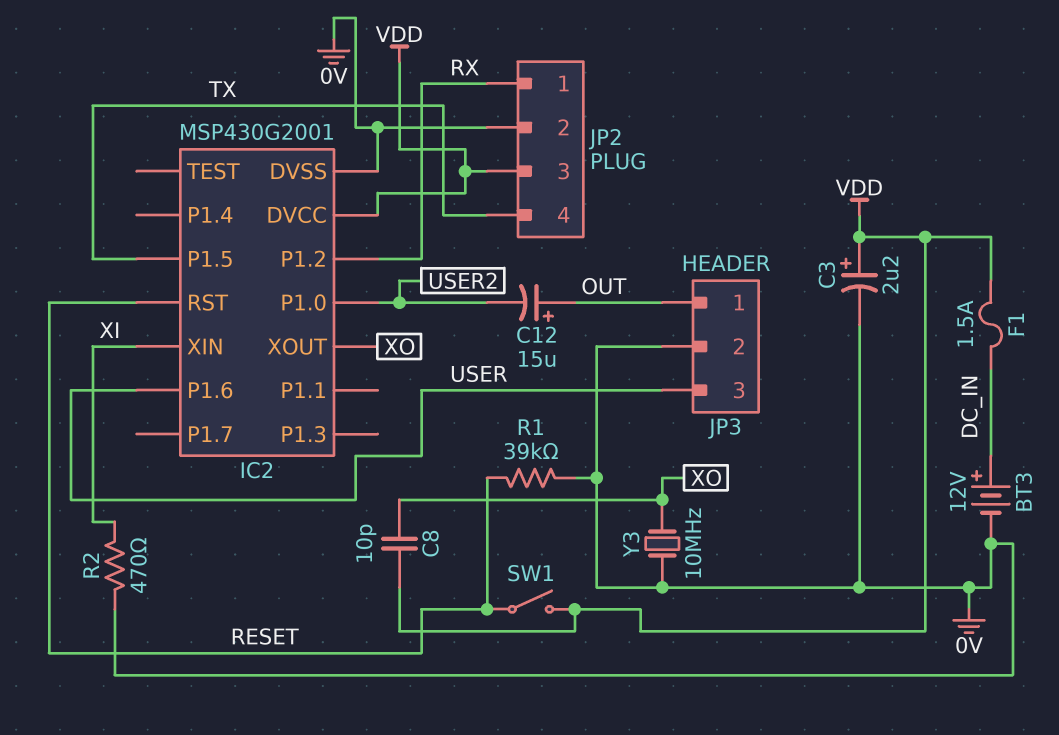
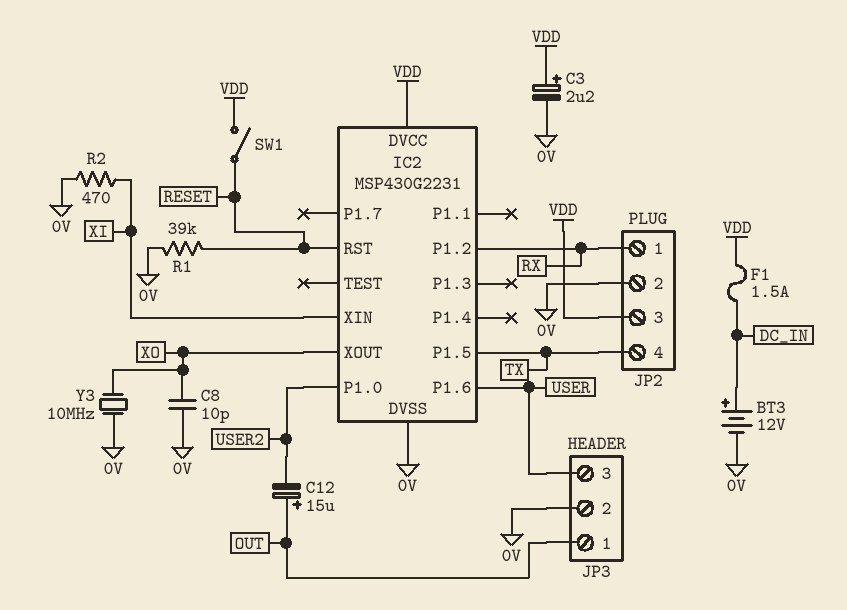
C8: 10pF (VDD, XO) -> 10pF (0V, XO)
IC2: MSP430G2001 -> MSP430G2231

